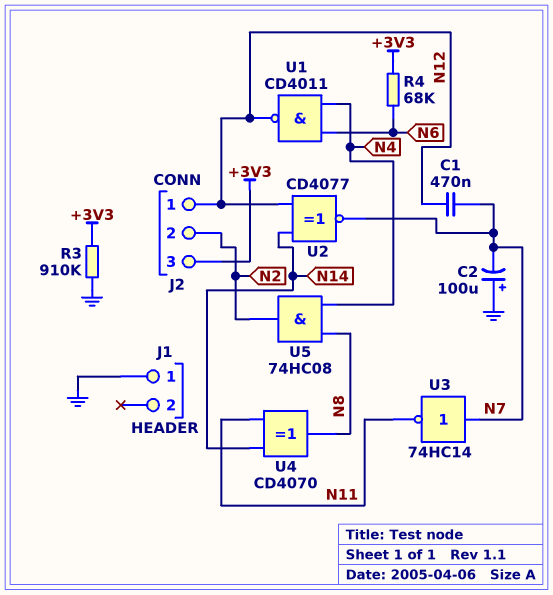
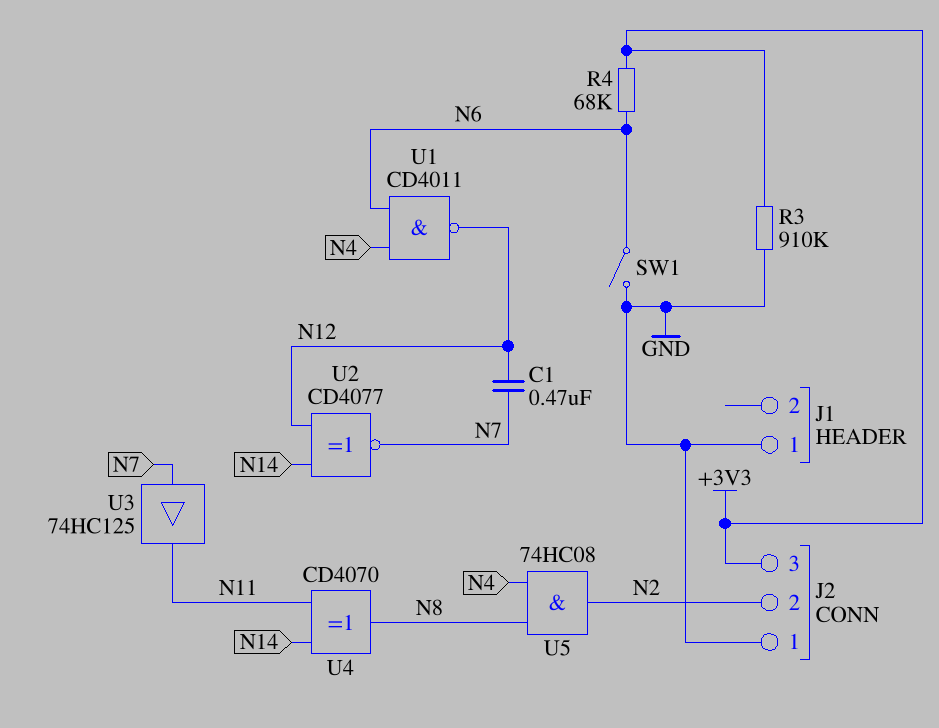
C2: 100uF (plus GND, minus N7) -> none
J2 pin 1: N12 -> GND
SW1: none -> switch (GND, N6)
U3: NOT 74HC14 (in N7, out N11) -> buffer 74HC125 (in N7, out N11)

